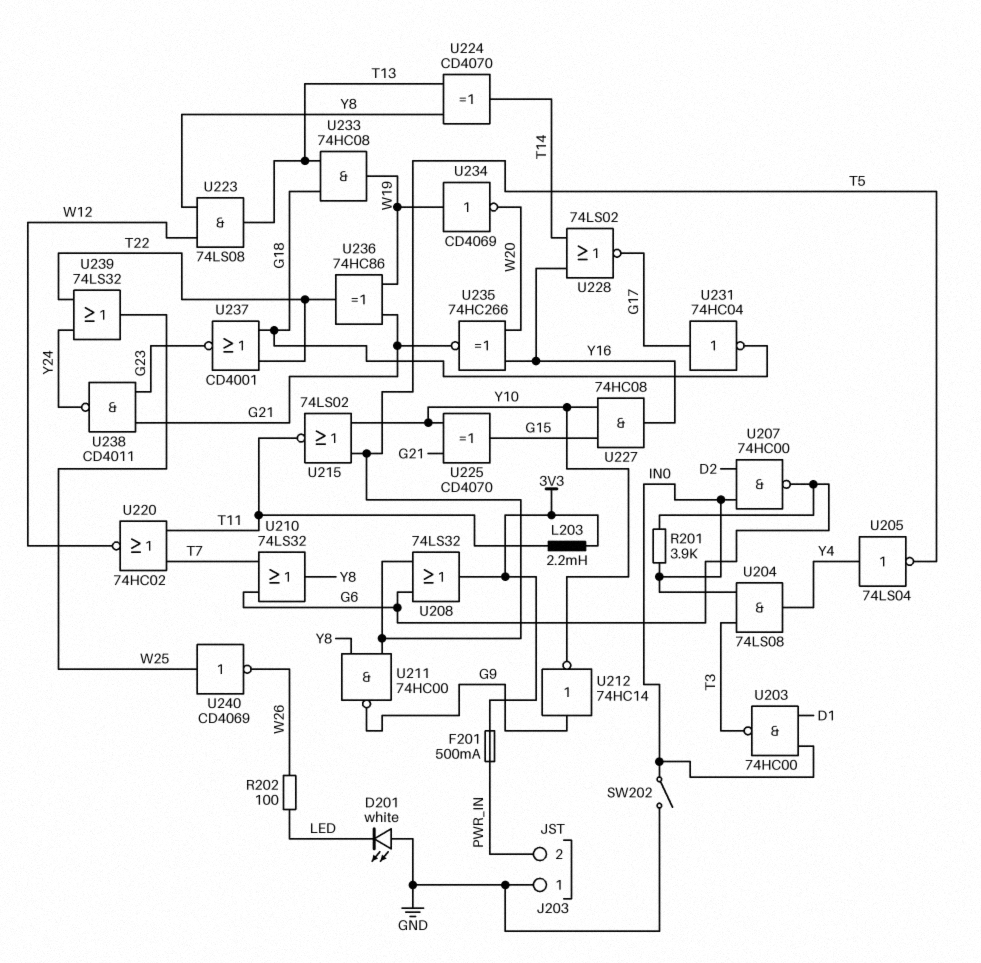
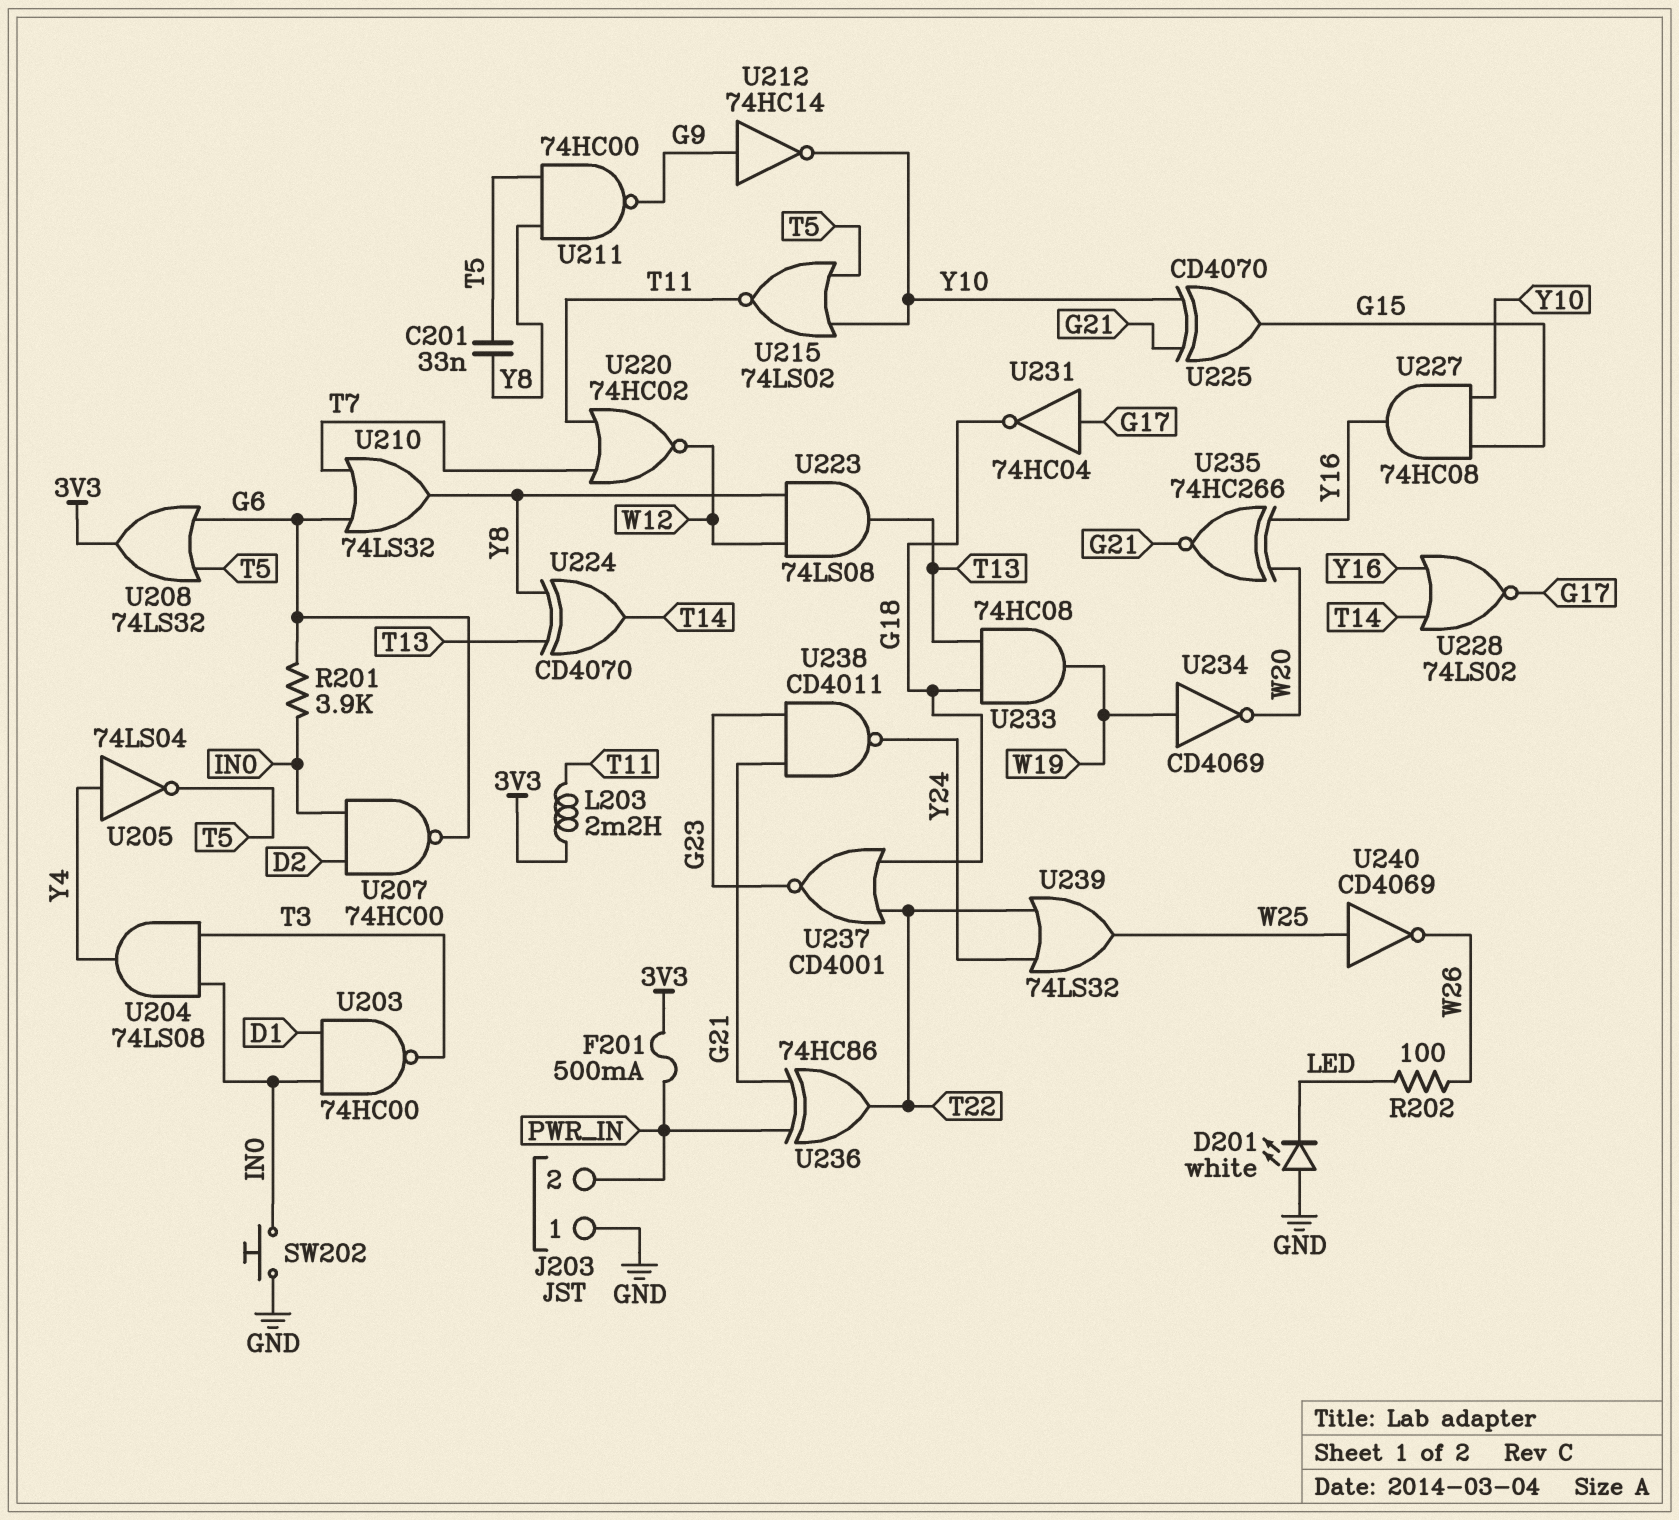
C201: none -> 33nF (T5, Y8)
SW202: switch (GND, IN0) -> button (GND, IN0)
U236: XOR 74HC86 (in G21, in W19, out T22) -> XOR 74HC86 (in G21, in PWR_IN, out T22)

